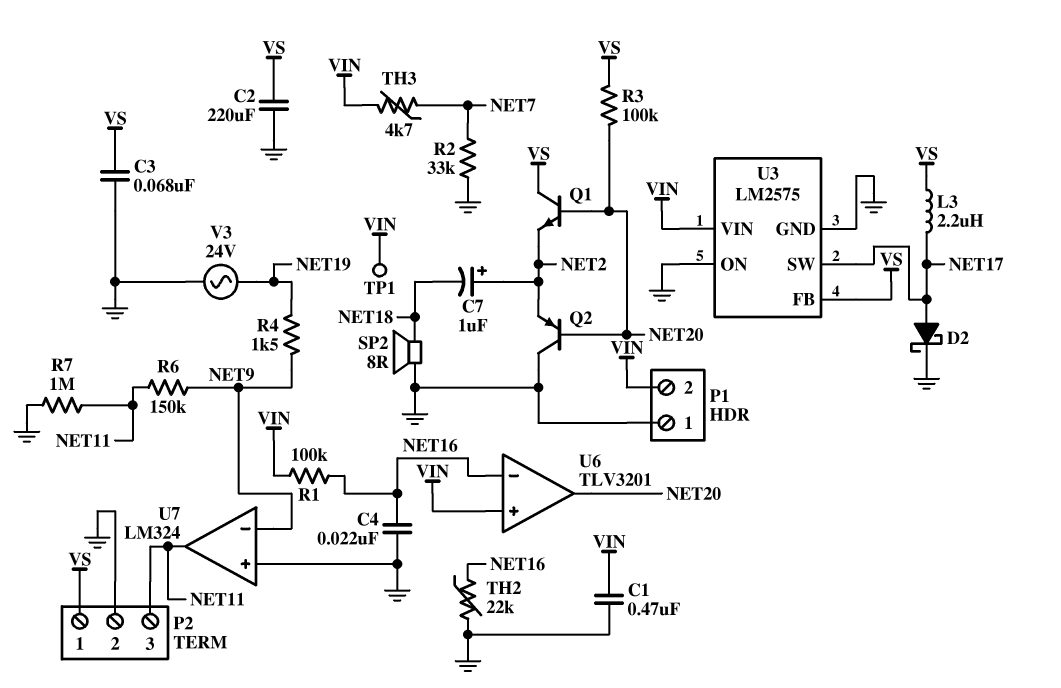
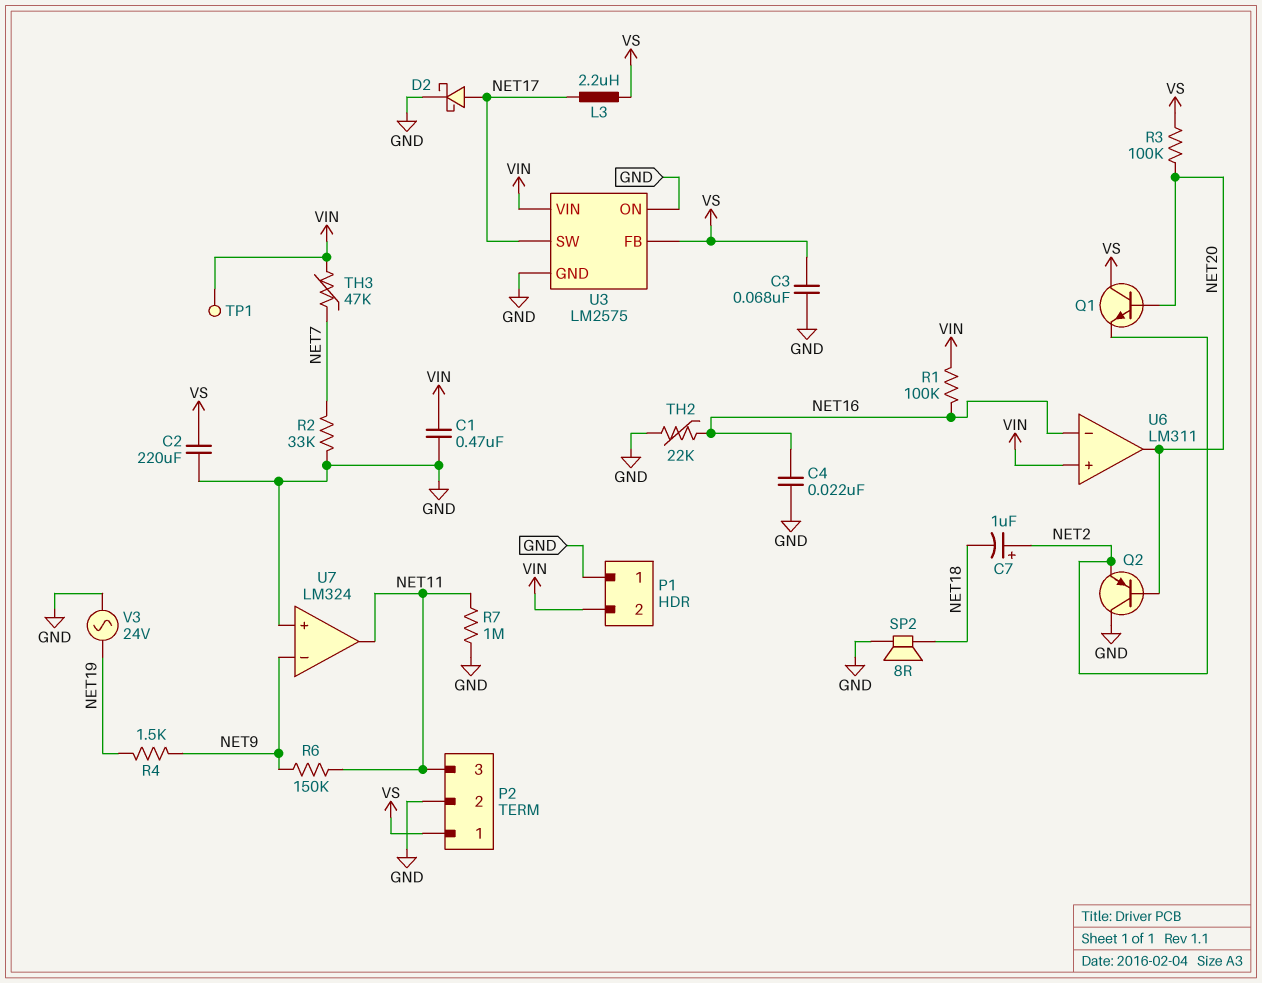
TH3: 4.7k (NET7, VIN) -> 47k (NET7, VIN)
U6: TLV3201 -> LM311

